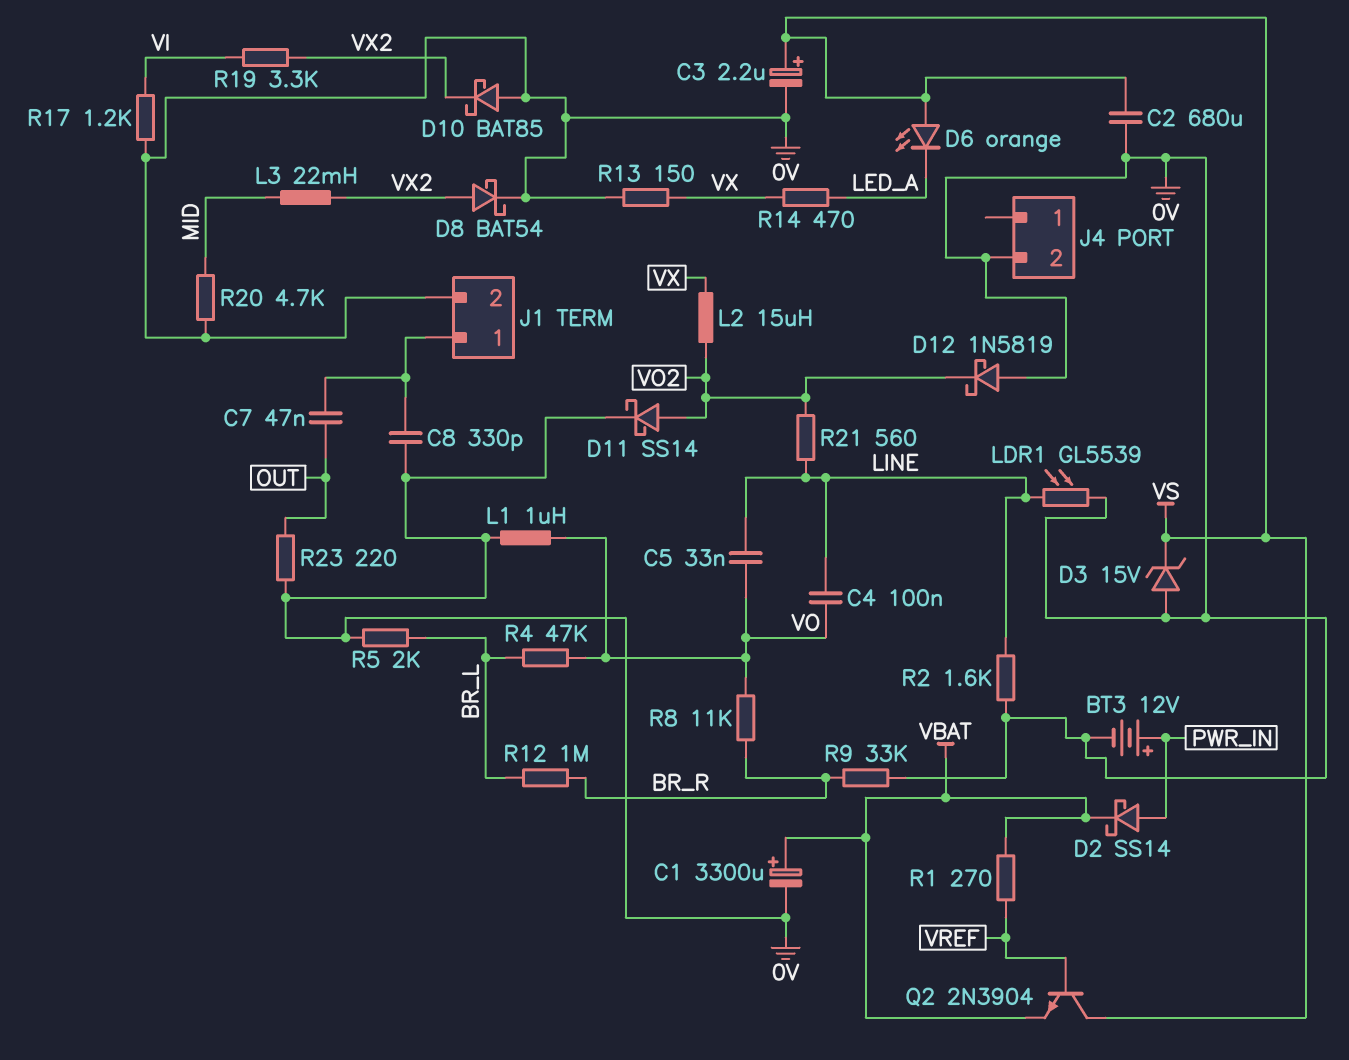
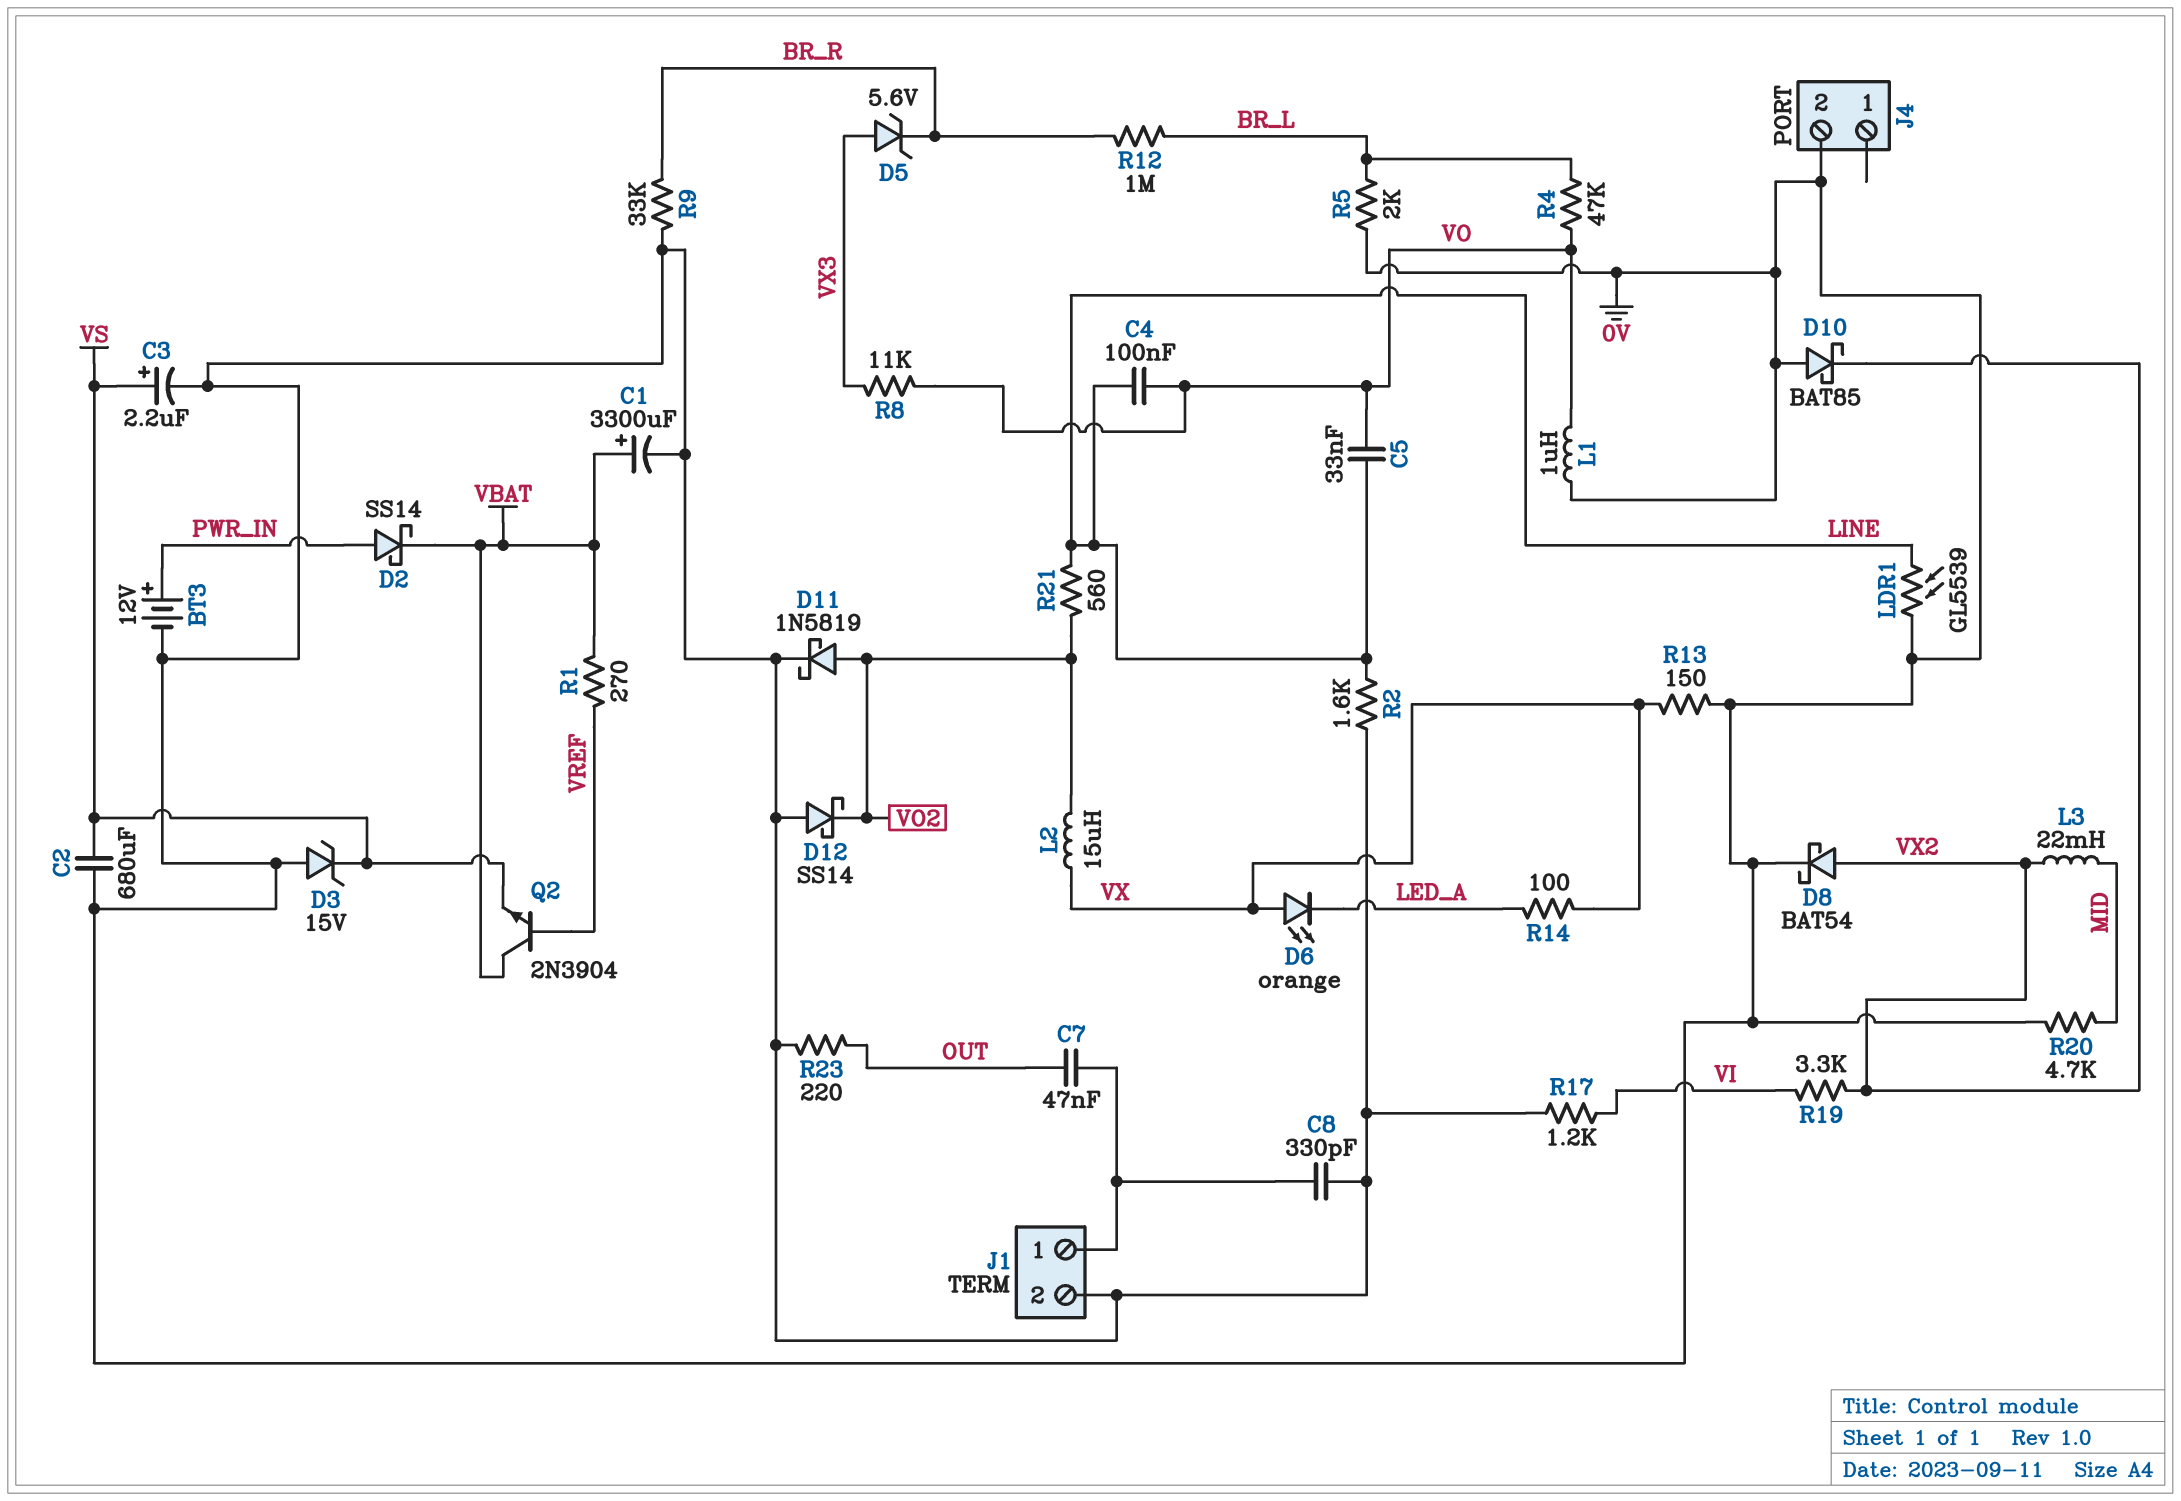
D5: none -> zener 5.6V (A VX3, K BR_R)
D6: LED orange (A VS, K LED_A) -> LED orange (A VX, K LED_A)
D11: schottky SS14 (A VO2, K 0V) -> schottky 1N5819 (A VO2, K 0V)
D12: schottky 1N5819 (A 0V, K VO2) -> schottky SS14 (A 0V, K VO2)
Q2: NPN 2N3904 (B VREF, C VS, E VBAT) -> NPN 2N3904 (B VREF, C VBAT, E VS)
R8: 11k (BR_R, VO) -> 11k (VO, VX3)
R14: 470 (LED_A, VX) -> 100 (LED_A, VX)

